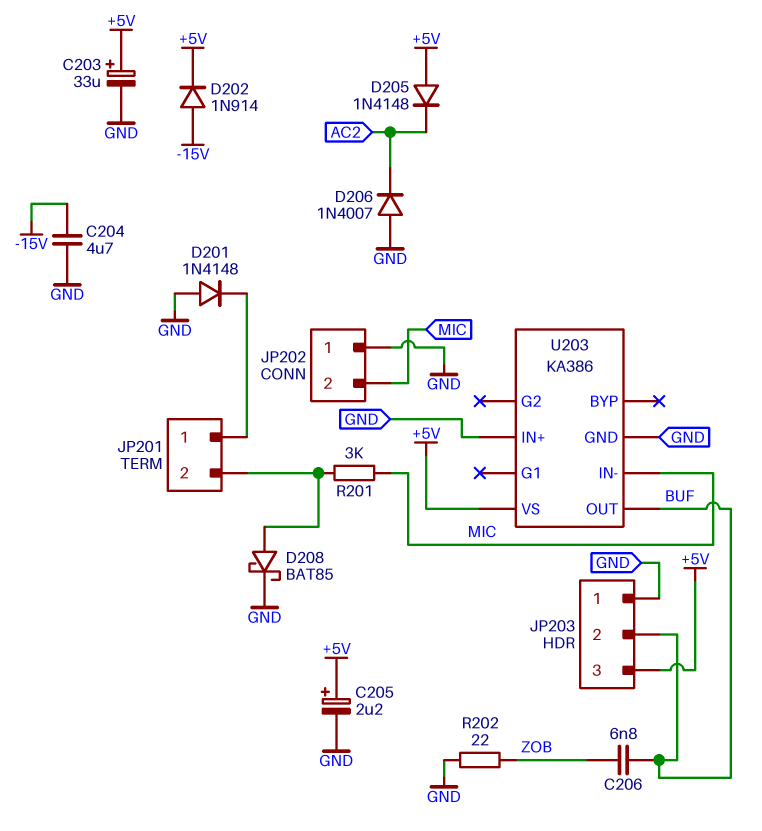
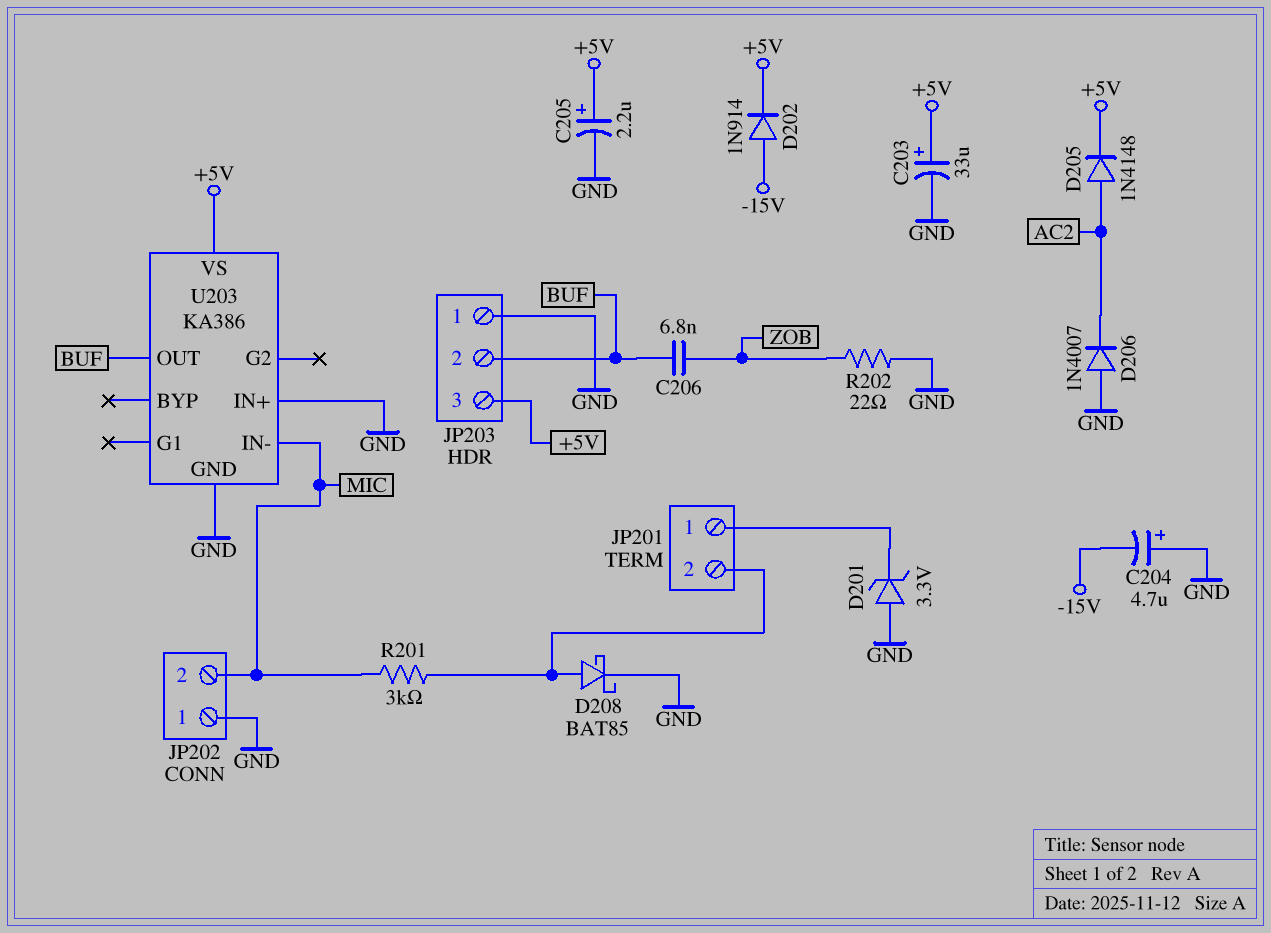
C204: 4.7uF (-15V, GND) -> 4.7uF (plus GND, minus -15V)
D201: diode 1N4148 (A GND, K JP201/1) -> zener 3.3V (A GND, K JP201/1)
D205: diode 1N4148 (A +5V, K AC2) -> diode 1N4148 (A AC2, K +5V)

